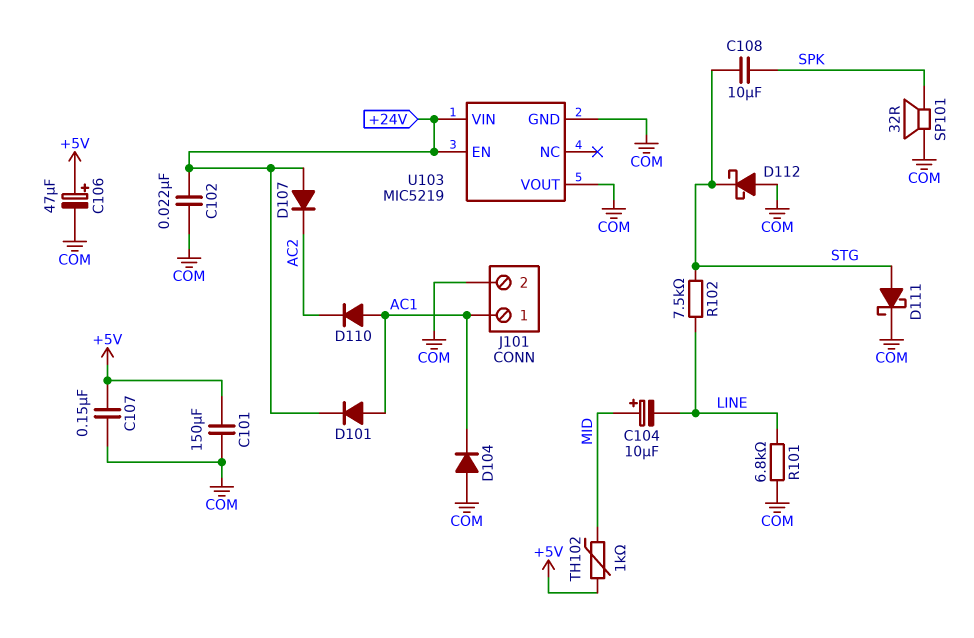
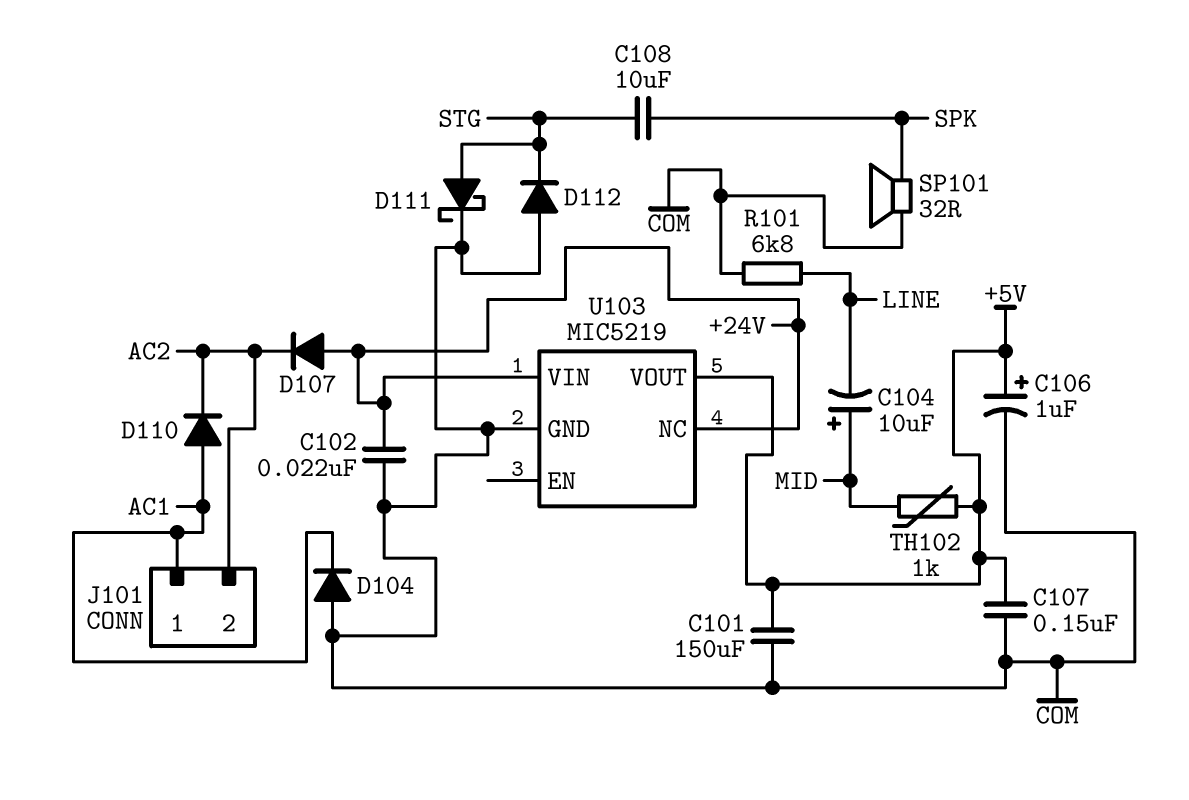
C106: 47uF (plus +5V, minus COM) -> 1uF (plus +5V, minus COM)
D101: diode (A AC1, K +24V) -> none
D112: schottky (A COM, K STG) -> diode (A COM, K STG)
J101 pin 2: COM -> AC2
R102: 7.5k (LINE, STG) -> none
U103 pin EN: +24V -> none
U103 pin NC: none -> +24V
U103 pin VOUT: COM -> +5V

